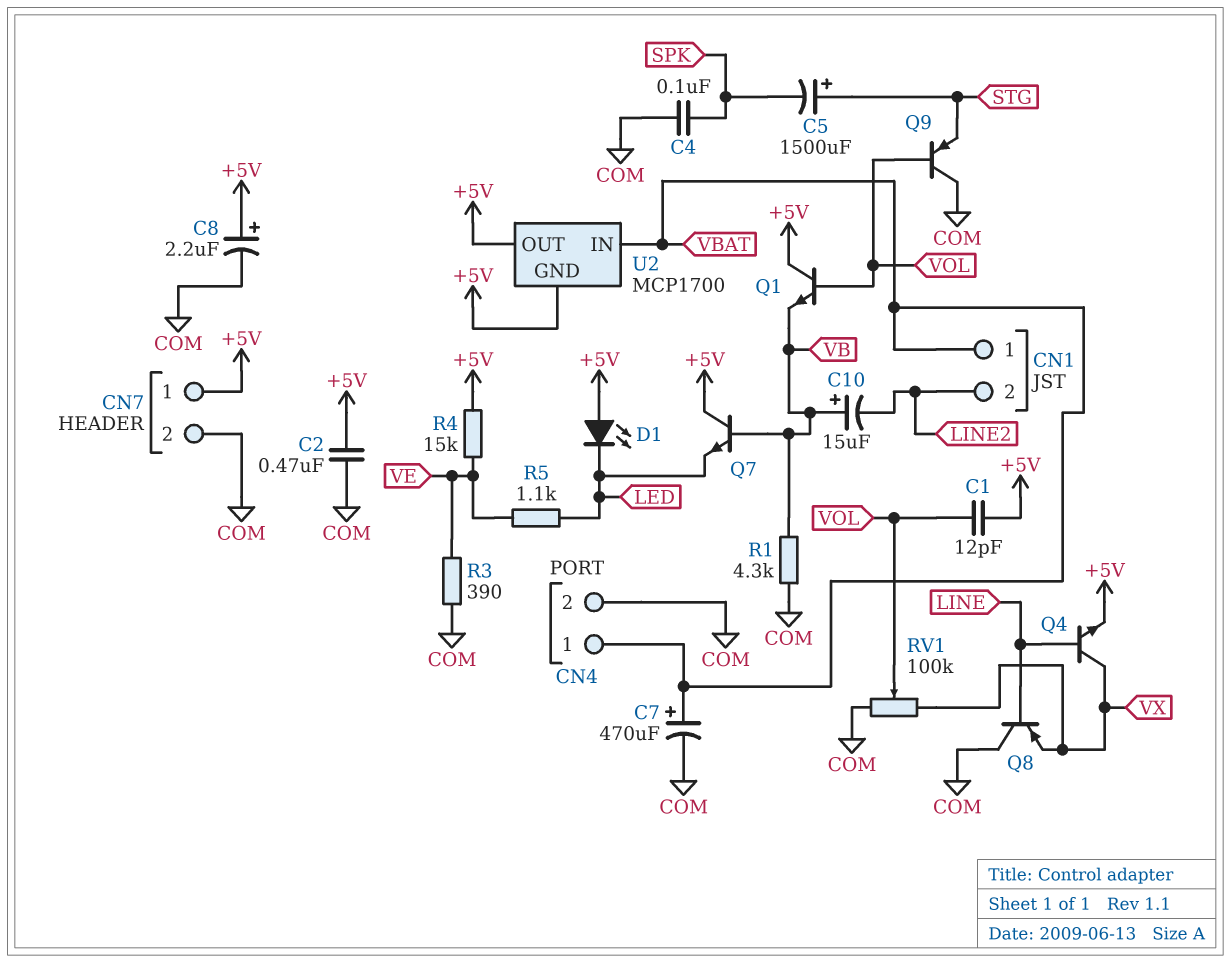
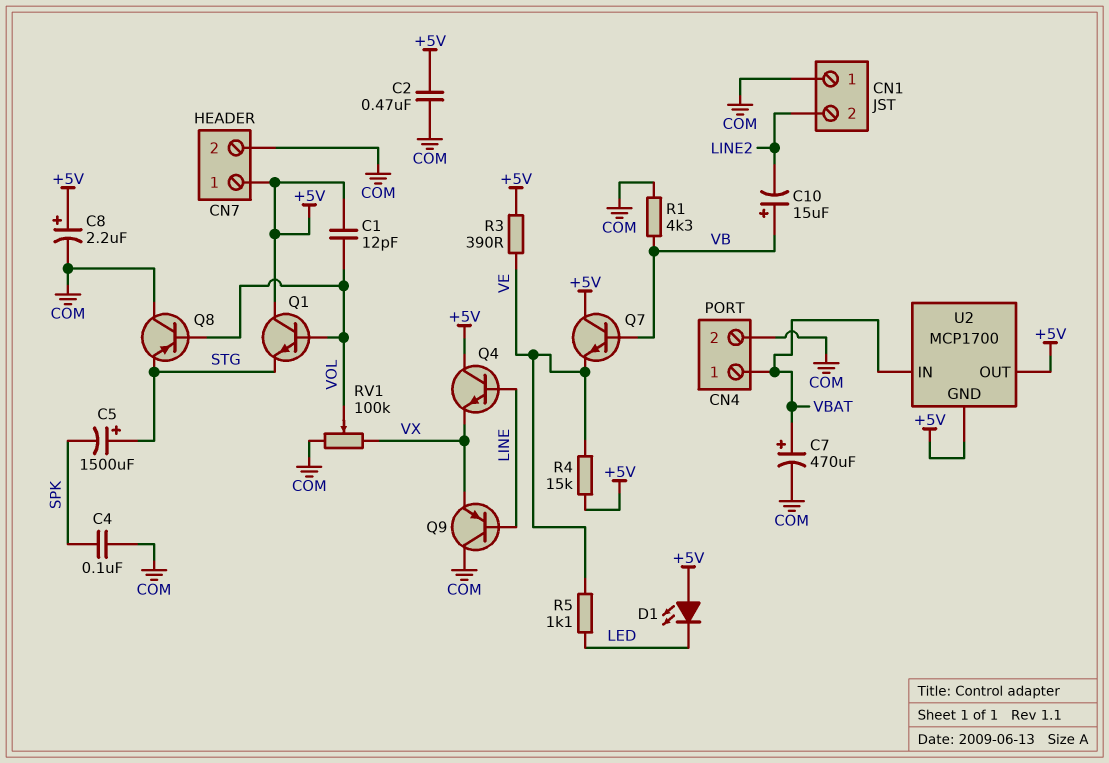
CN1 pin 1: VBAT -> COM
Q1: NPN (B VOL, C +5V, E VB) -> NPN (B VOL, C +5V, E STG)
Q4: NPN (B LINE, C VX, E +5V) -> NPN (B LINE, C +5V, E VX)
Q7: NPN (B VB, C +5V, E LED) -> NPN (B VB, C +5V, E VE)
Q8: PNP (B LINE, C COM, E VX) -> PNP (B VOL, C COM, E STG)
Q9: PNP (B VOL, C COM, E STG) -> PNP (B LINE, C COM, E VX)
R3: 390 (COM, VE) -> 390 (+5V, VE)

